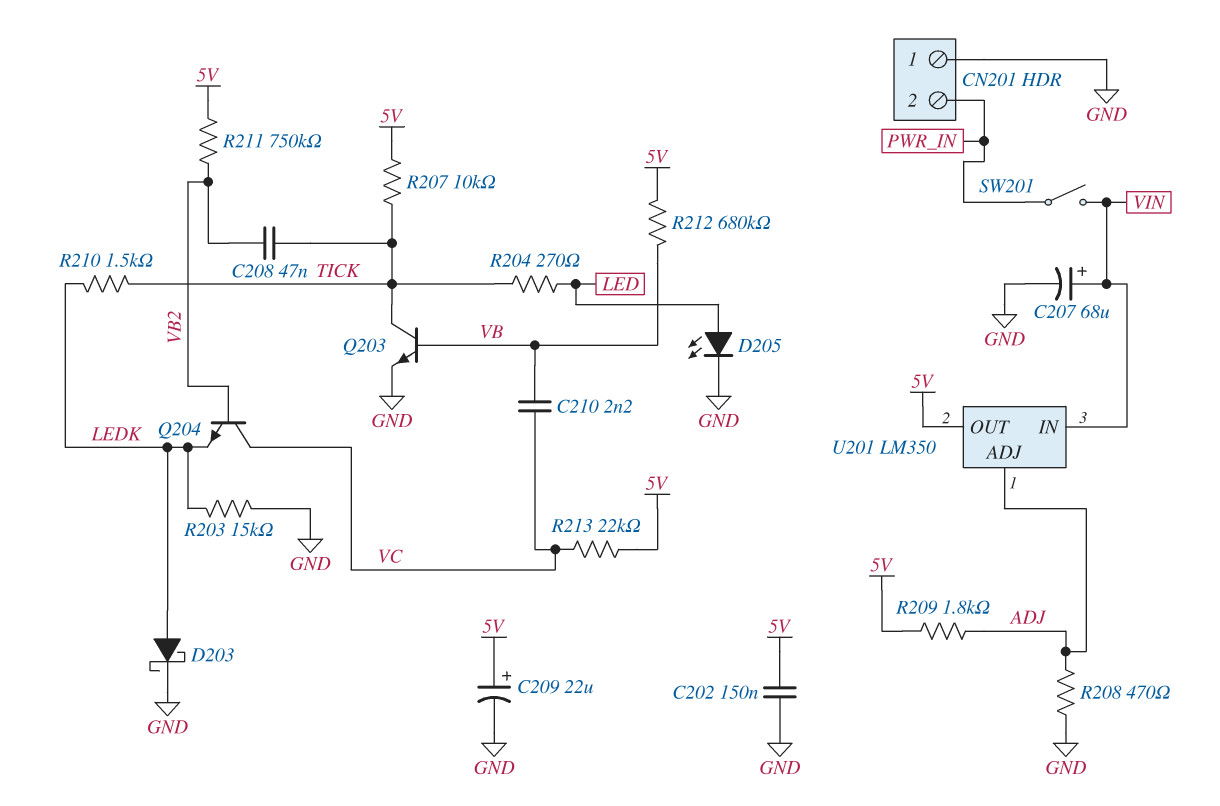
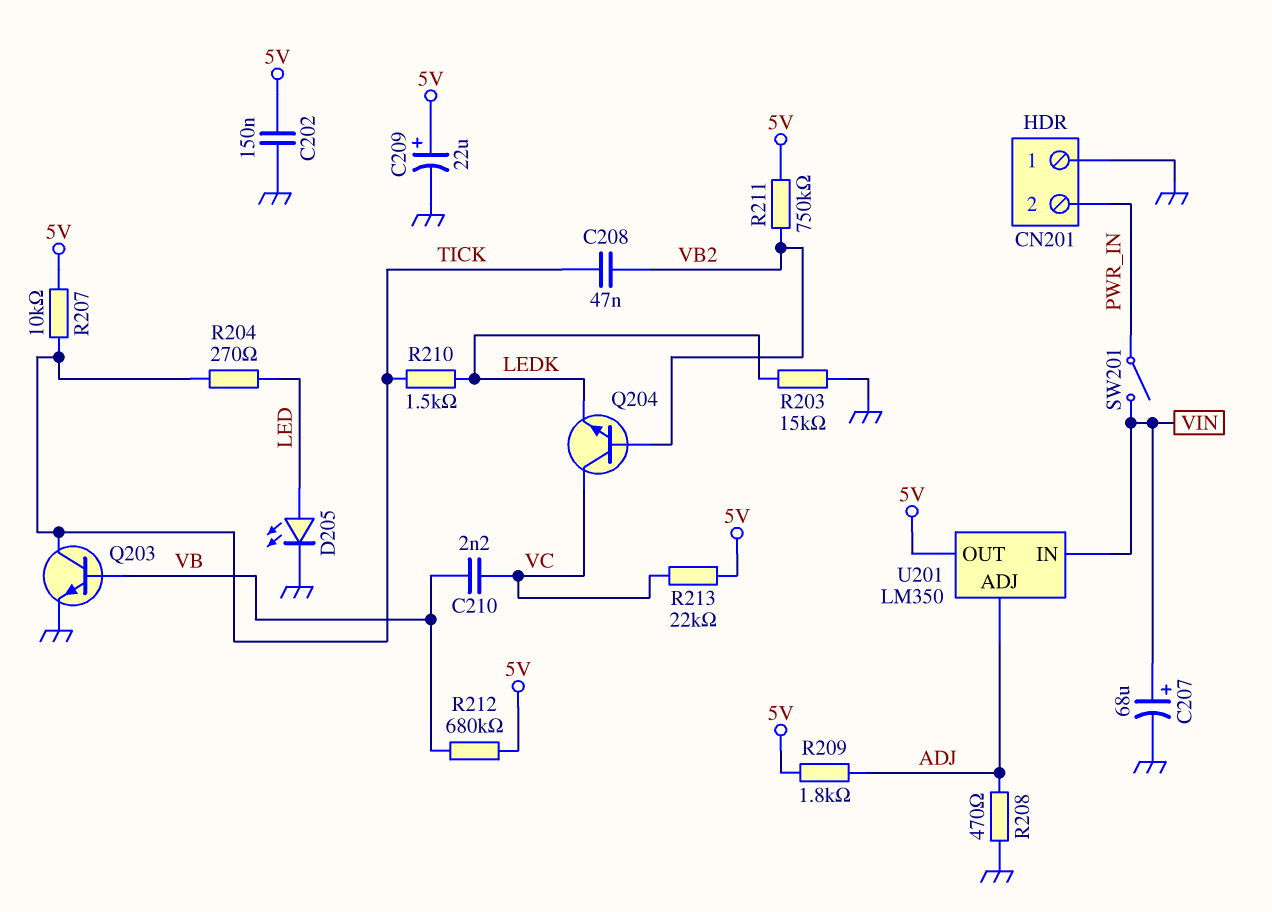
D203: schottky (A LEDK, K GND) -> none

